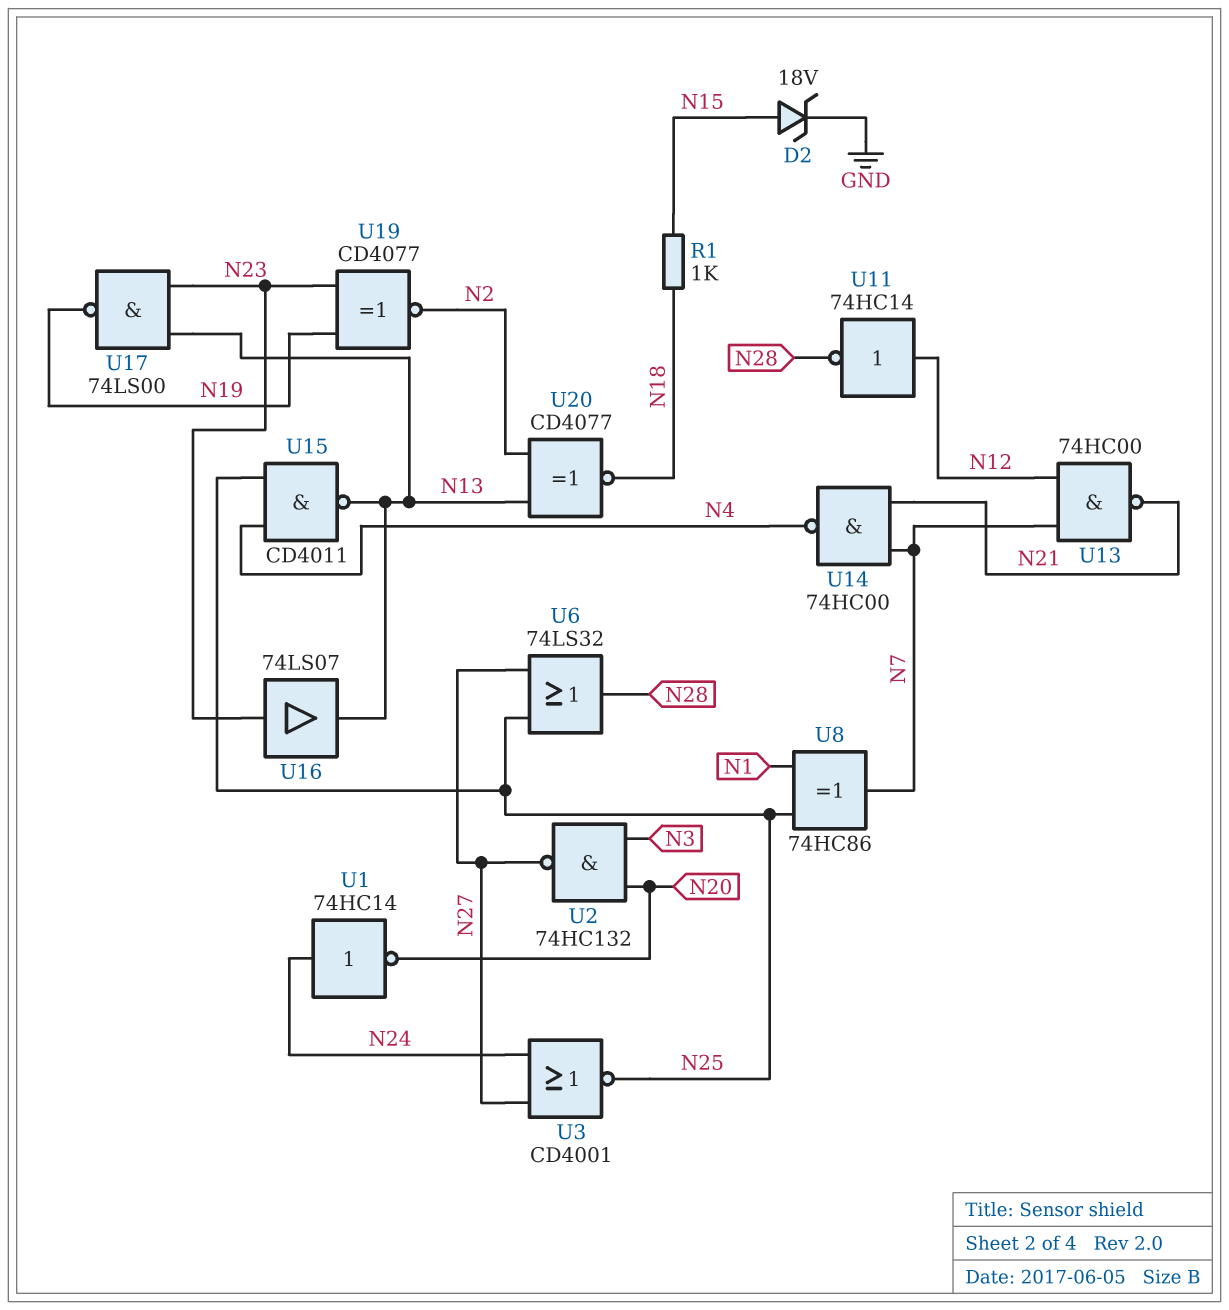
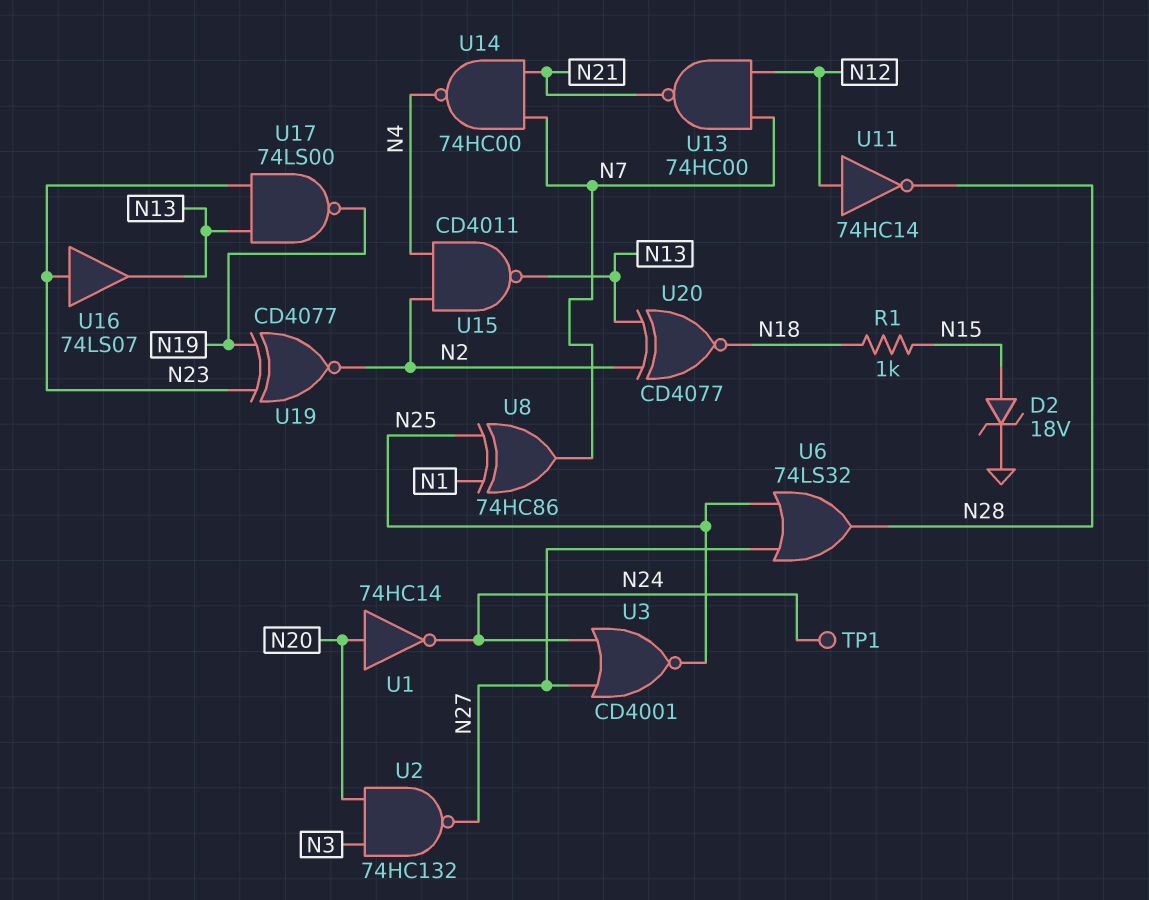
TP1: none -> test point (N24)
U1: NOT 74HC14 (in N24, out N20) -> NOT 74HC14 (in N20, out N24)
U15: NAND CD4011 (in N4, in N25, out N13) -> NAND CD4011 (in N2, in N4, out N13)

